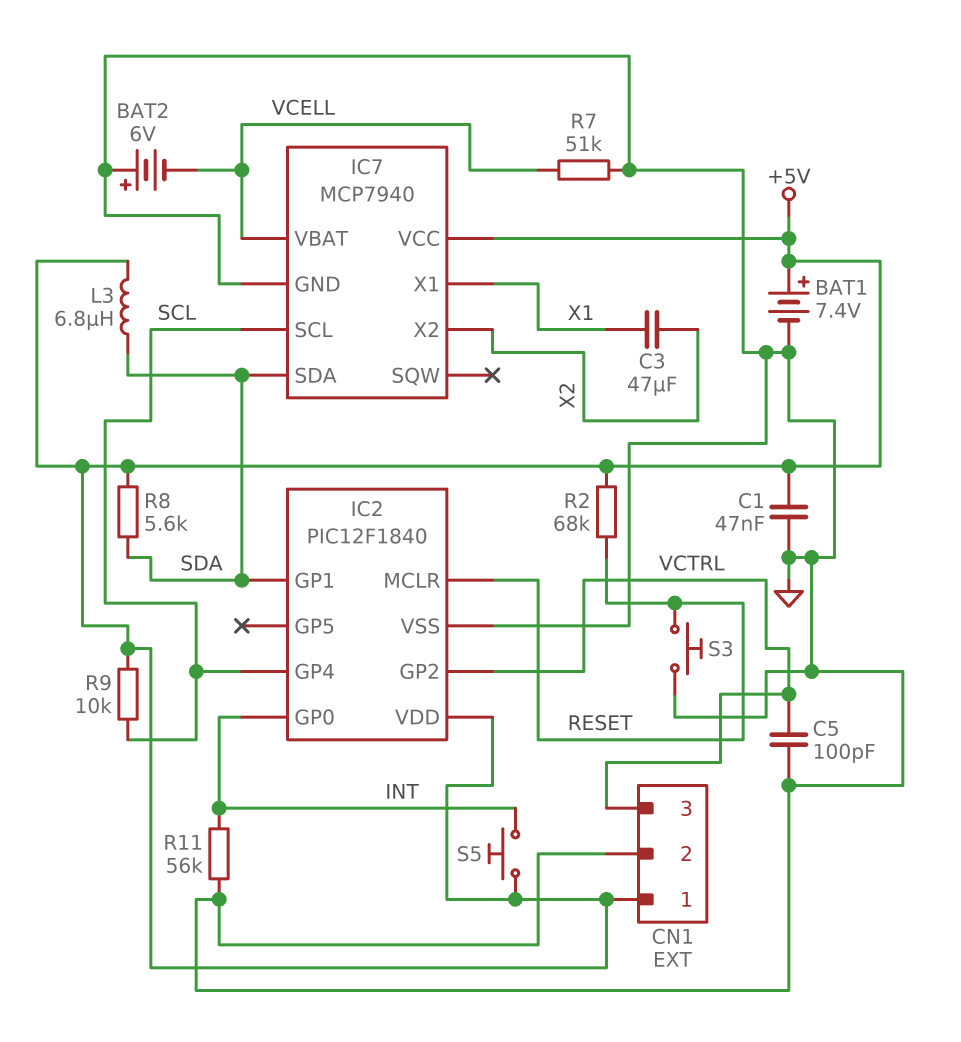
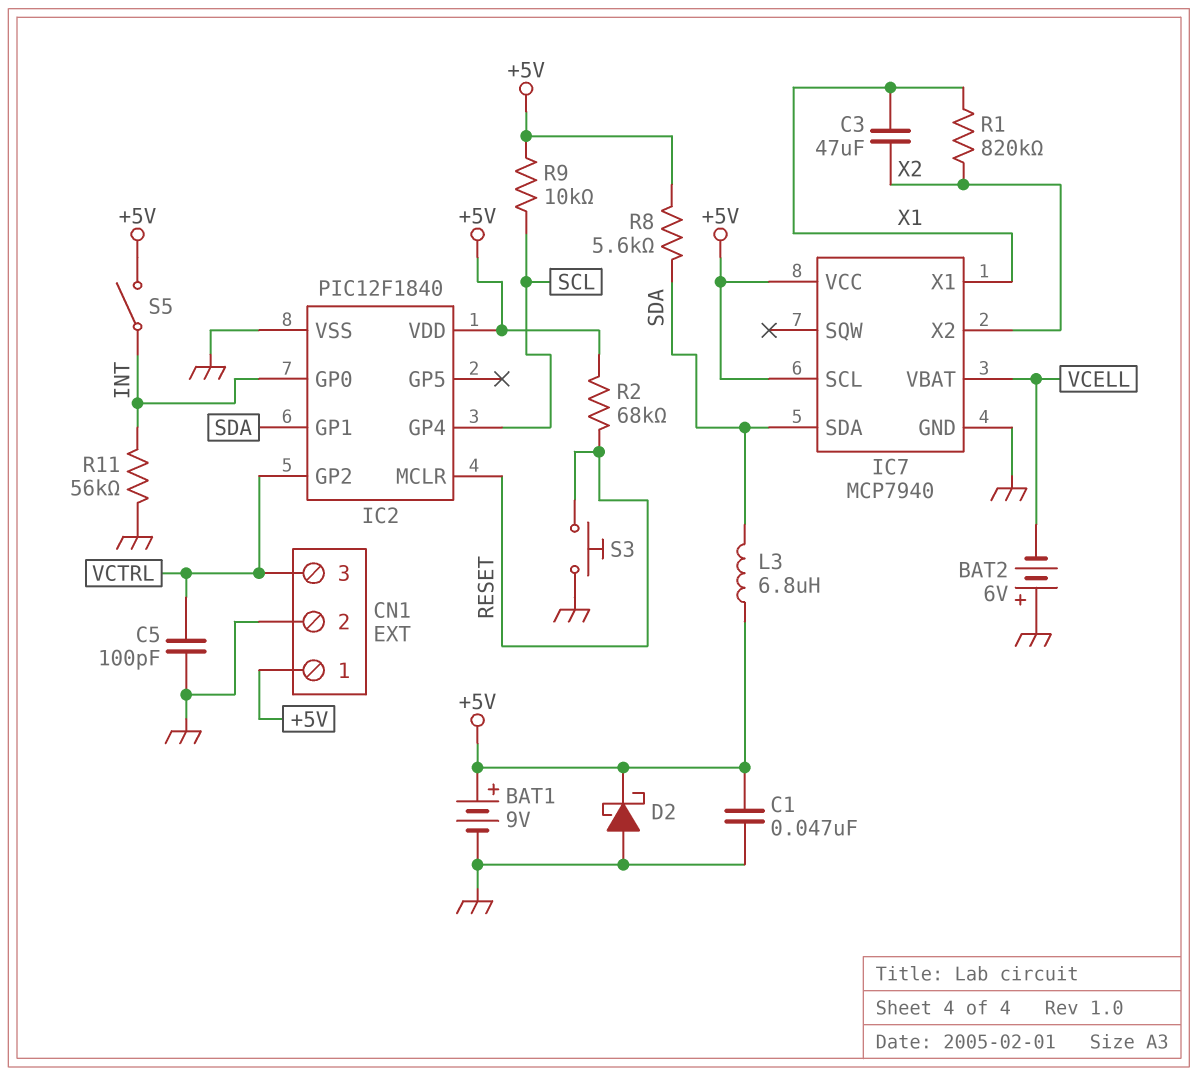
BAT1: 7.4V (plus +5V, minus GND) -> 9V (plus +5V, minus GND)
D2: none -> schottky (A GND, K +5V)
IC7 pin SCL: SCL -> +5V
R1: none -> 820k (X1, X2)
R7: 51k (GND, VCELL) -> none
S5: button (+5V, INT) -> switch (+5V, INT)

